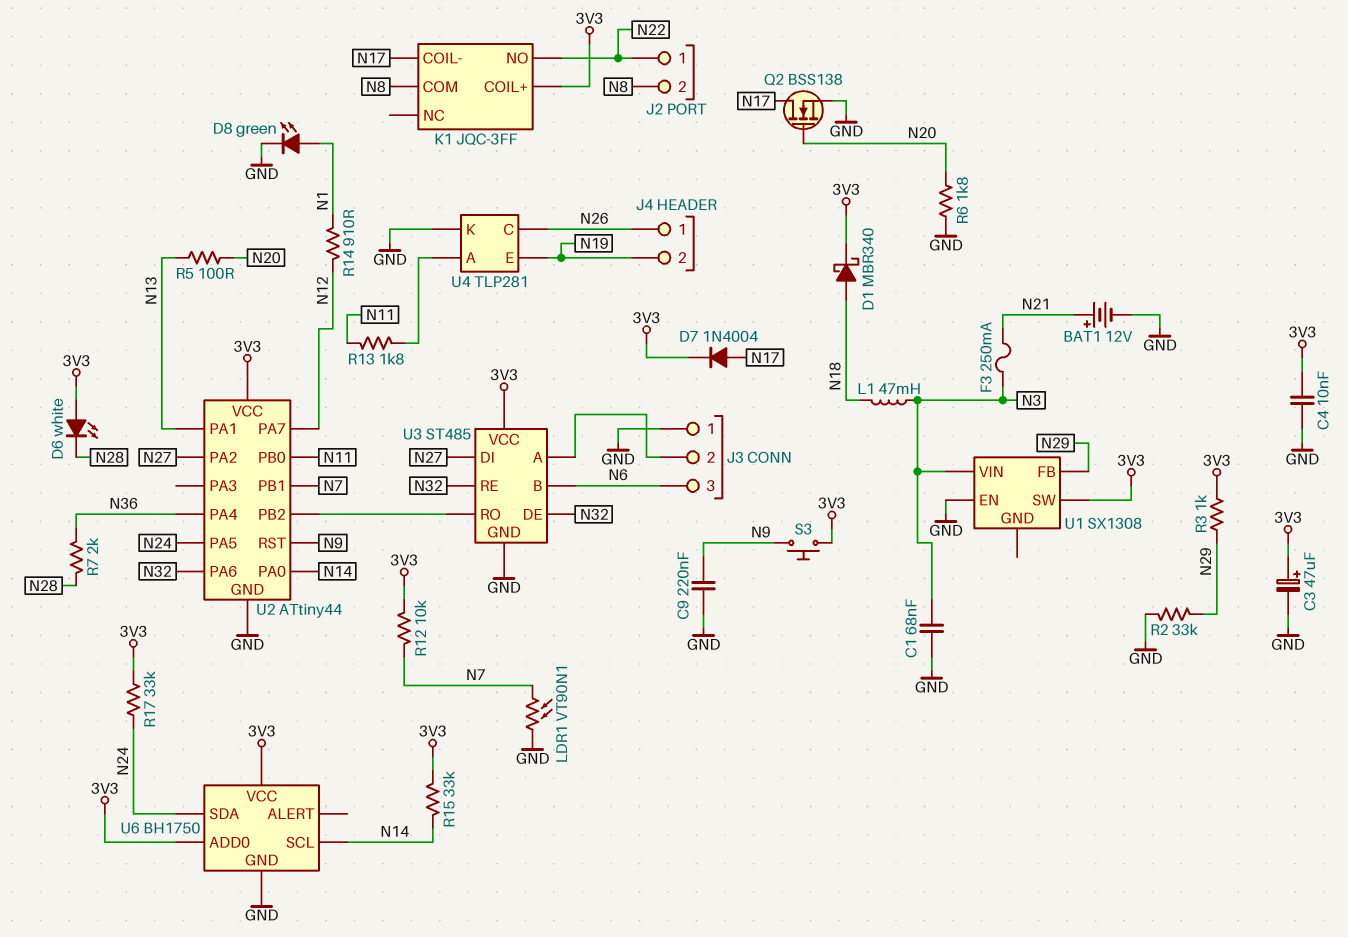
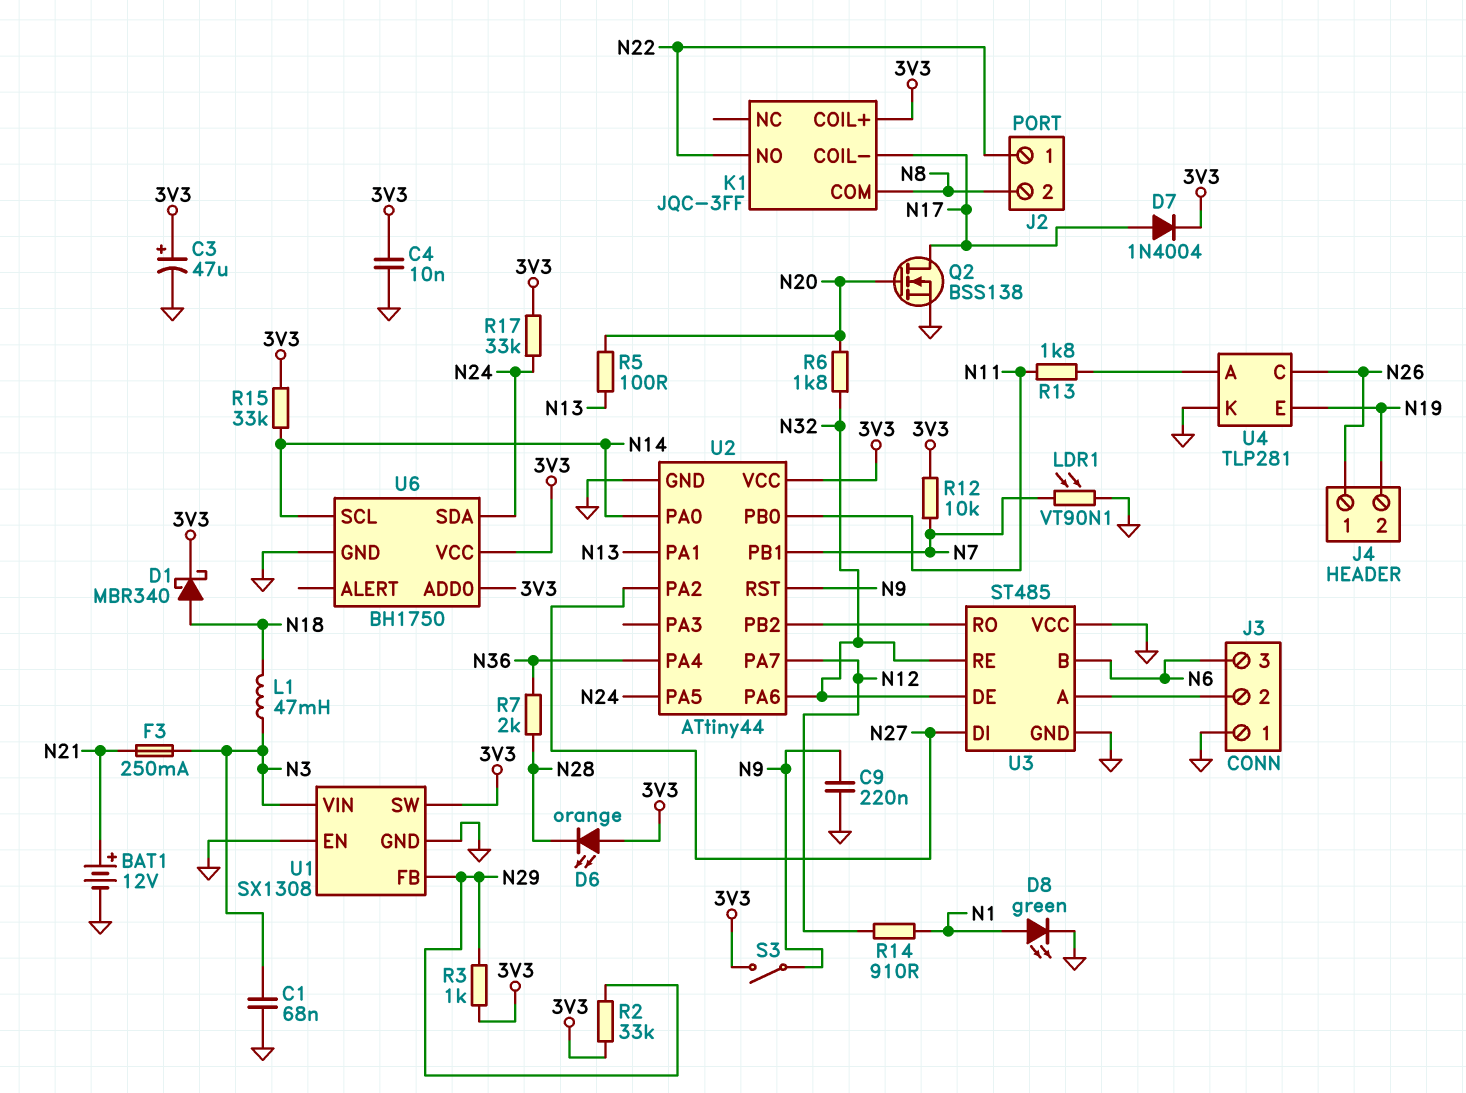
D6: LED white (A 3V3, K N28) -> LED orange (A 3V3, K N28)
R2: 33k (GND, N29) -> 33k (3V3, N29)
R6: 1.8k (GND, N20) -> 1.8k (N20, N32)
S3: button (3V3, N9) -> switch (3V3, N9)
U1 pin GND: none -> GND
U3 pin VCC: 3V3 -> GND

